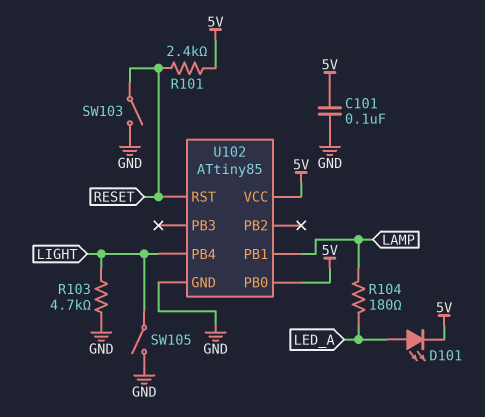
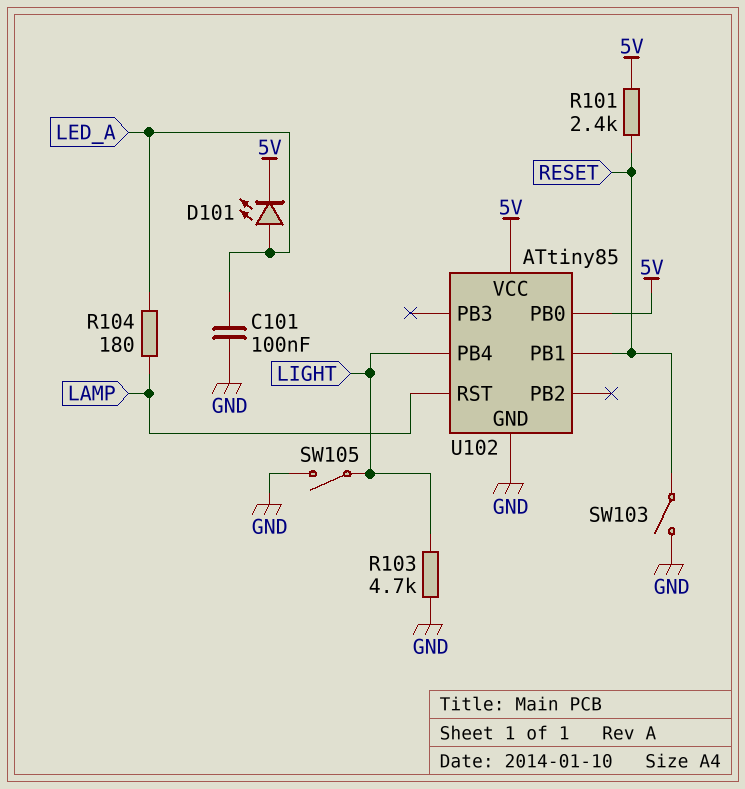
C101: 100nF (5V, GND) -> 100nF (GND, LED_A)
U102 pin PB1: LAMP -> RESET
U102 pin RST: RESET -> LAMP

